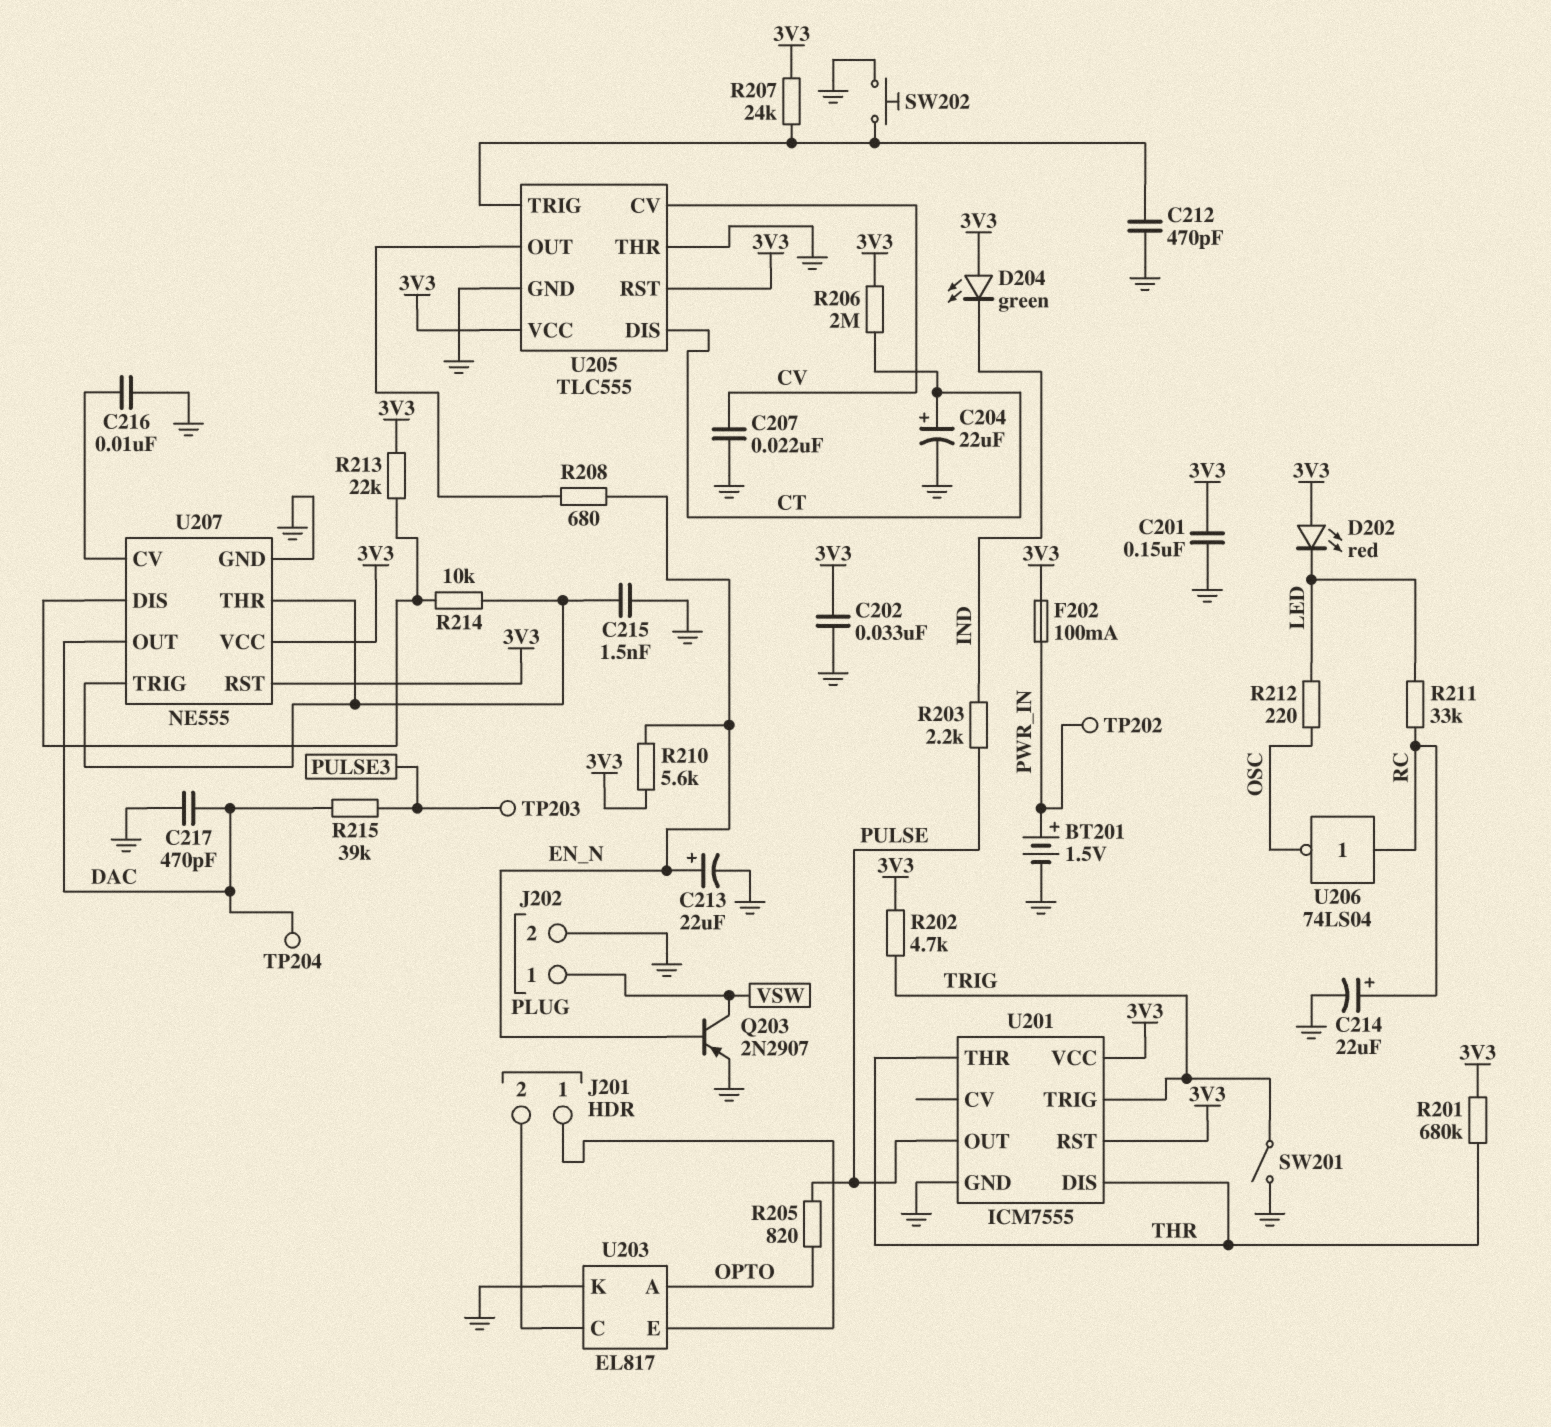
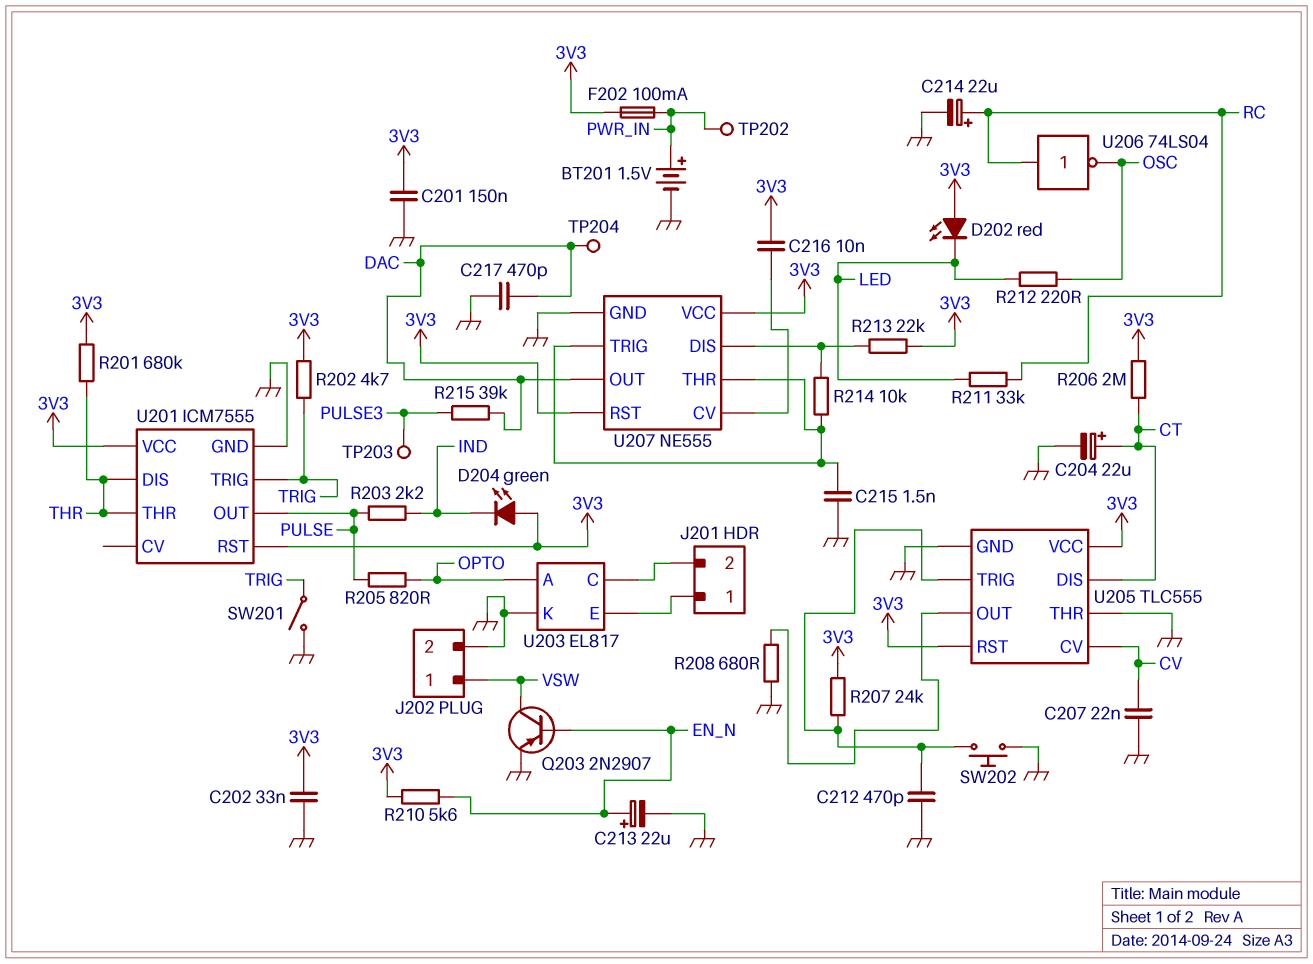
C216: 10nF (GND, U207/CV) -> 10nF (3V3, U207/CV)
R208: 680 (EN_N, U205/OUT) -> 680 (GND, U205/OUT)

